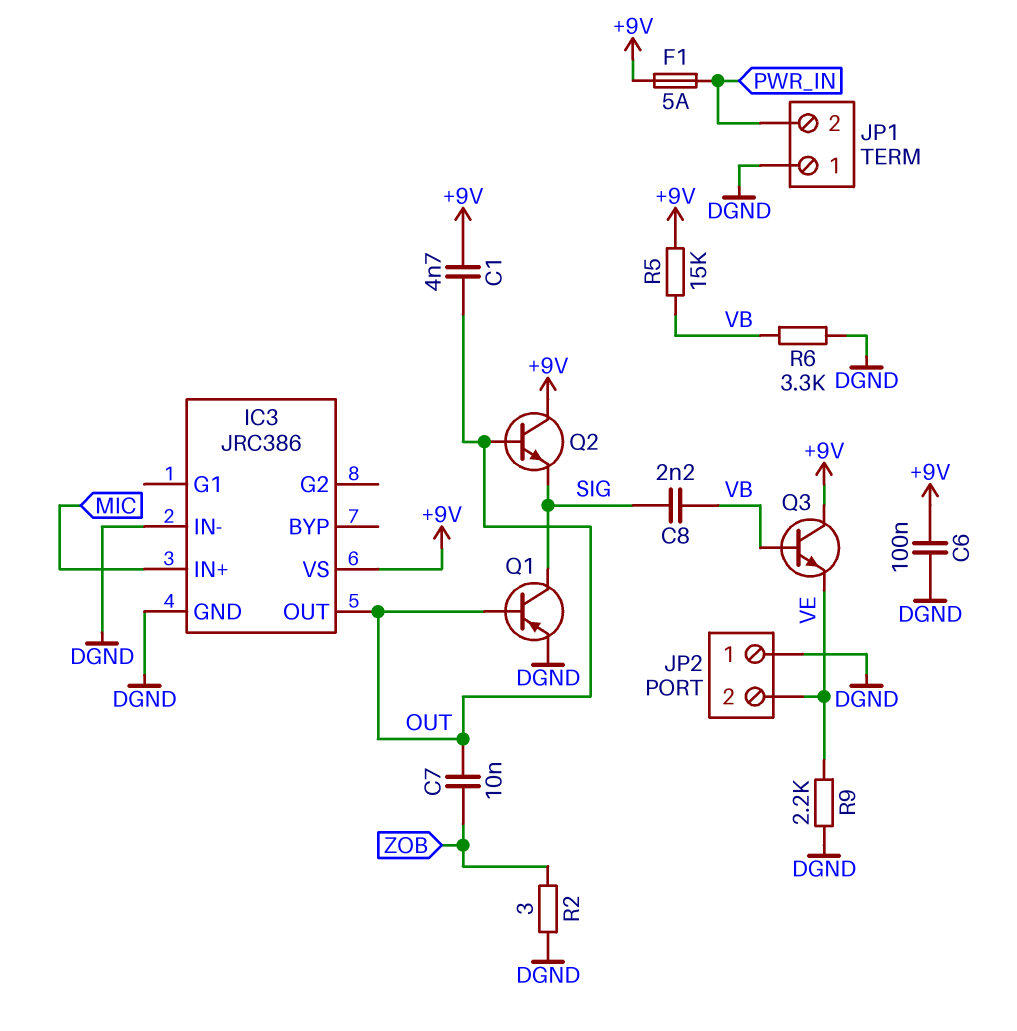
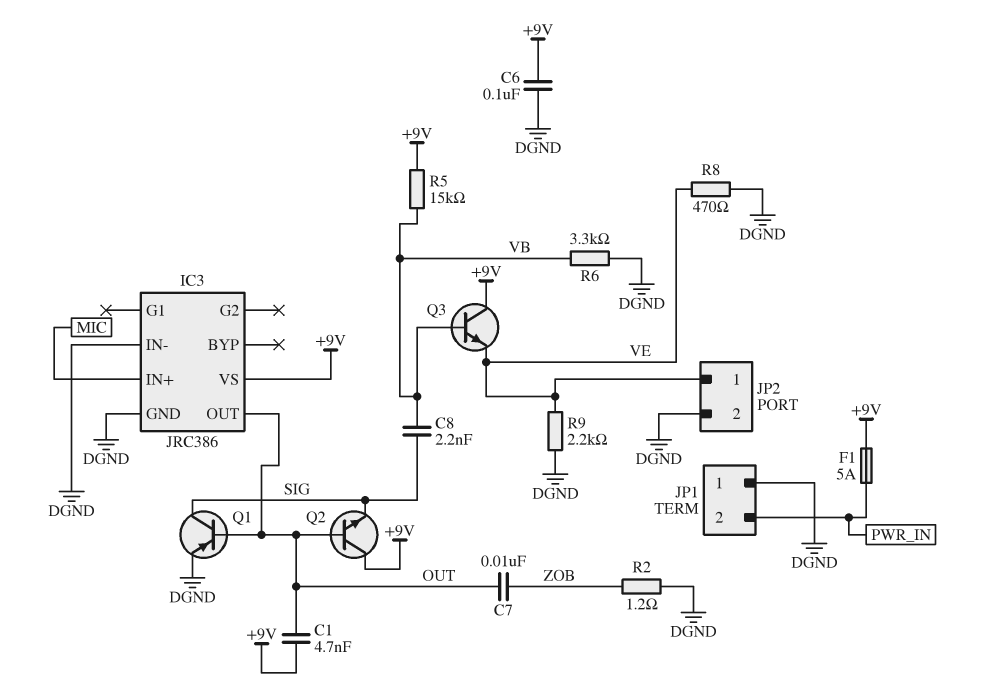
JP2 pin 1: DGND -> VE
JP2 pin 2: VE -> DGND
R2: 3 (DGND, ZOB) -> 1.2 (DGND, ZOB)
R8: none -> 470 (DGND, VE)

